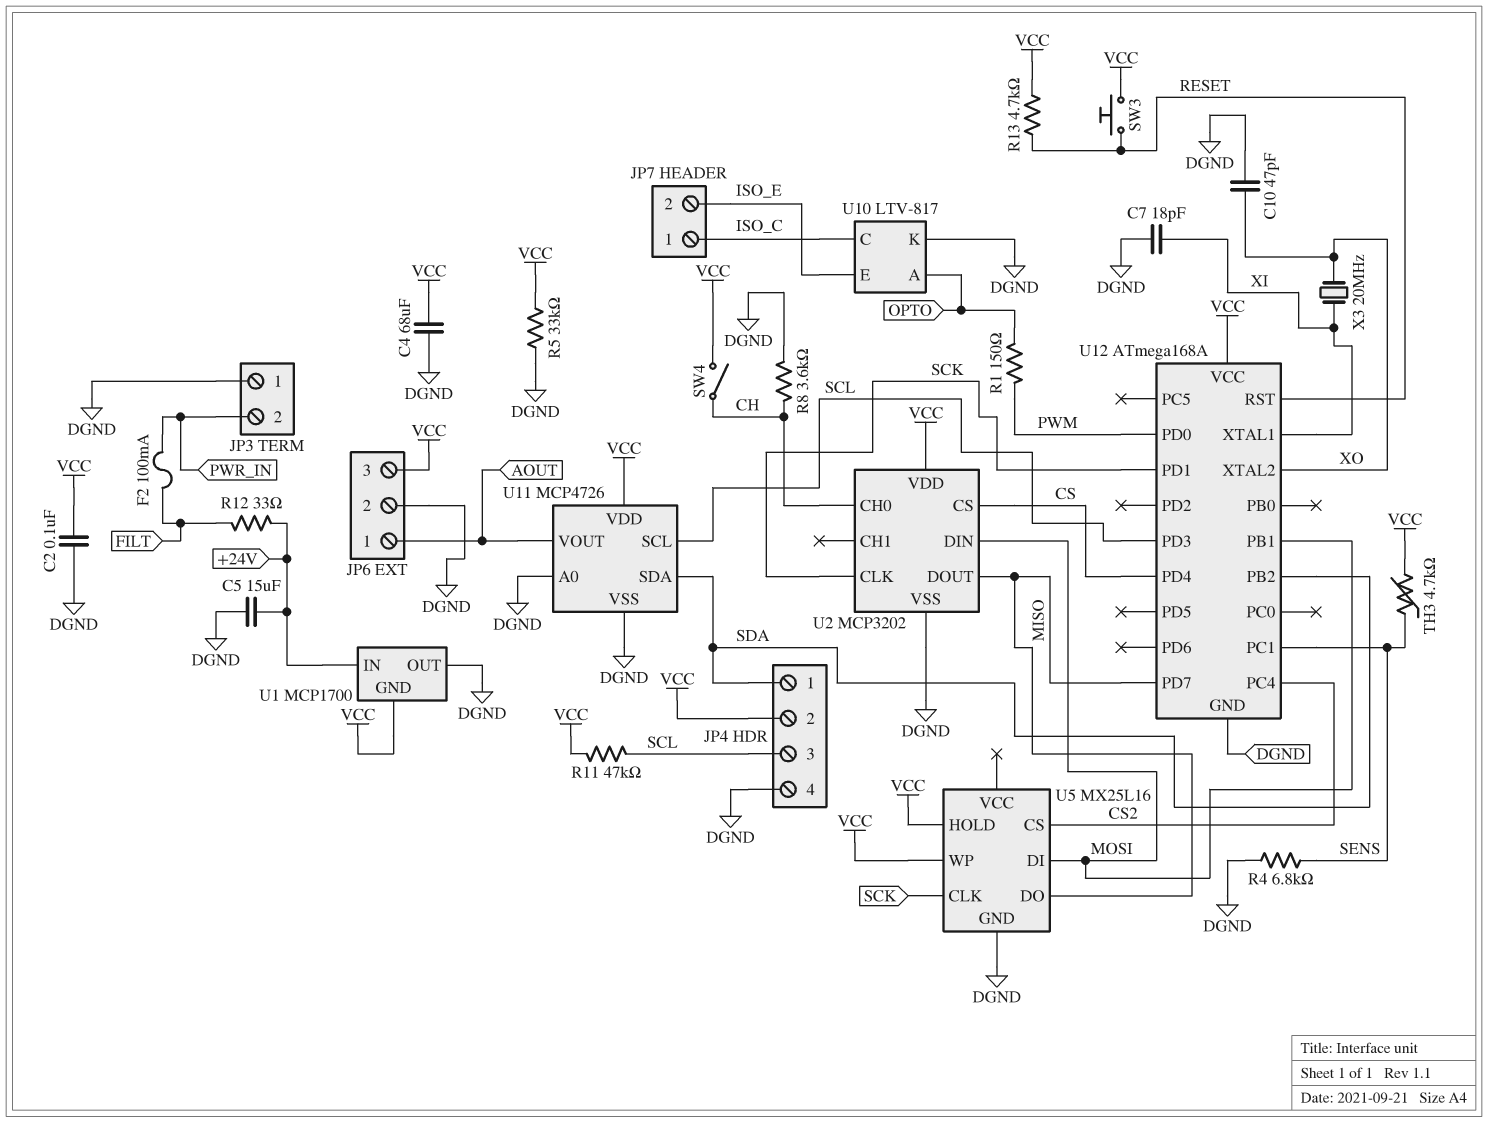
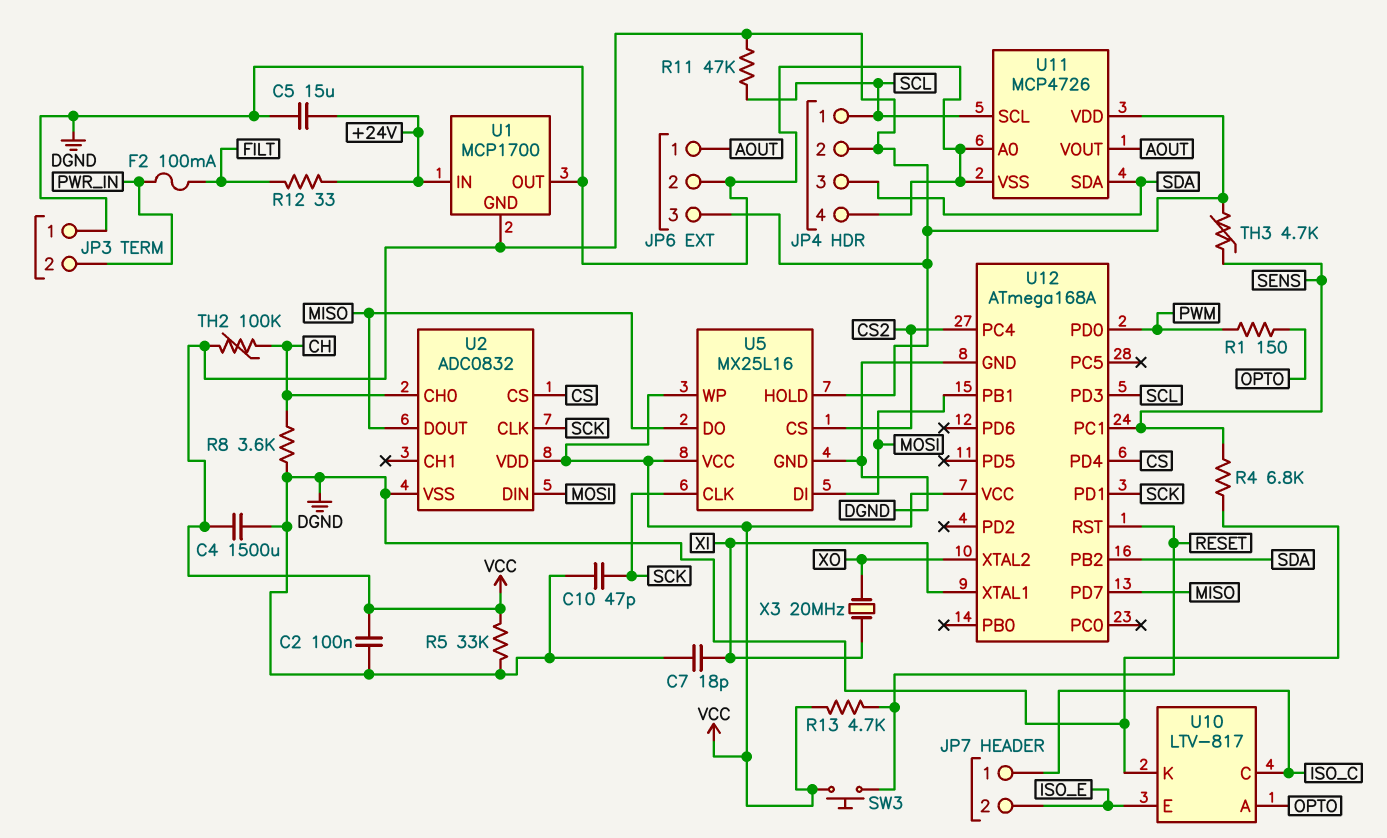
C4: 68uF (DGND, VCC) -> 1500uF (DGND, VCC)
C10: 47pF (DGND, XO) -> 47pF (DGND, SCK)
JP4 pin 1: SDA -> SCL
JP4 pin 3: SCL -> SDA
SW4: switch (CH, VCC) -> none
TH2: none -> 100k (CH, VCC)
U2: MCP3202 -> ADC0832
U5 pin VCC: none -> VCC

